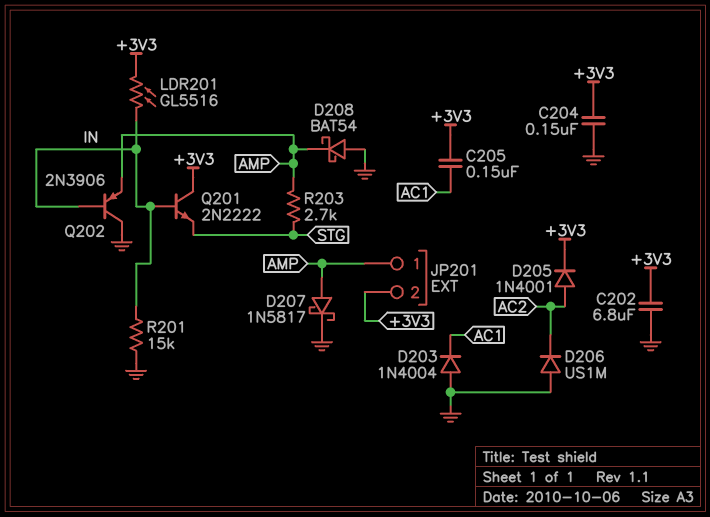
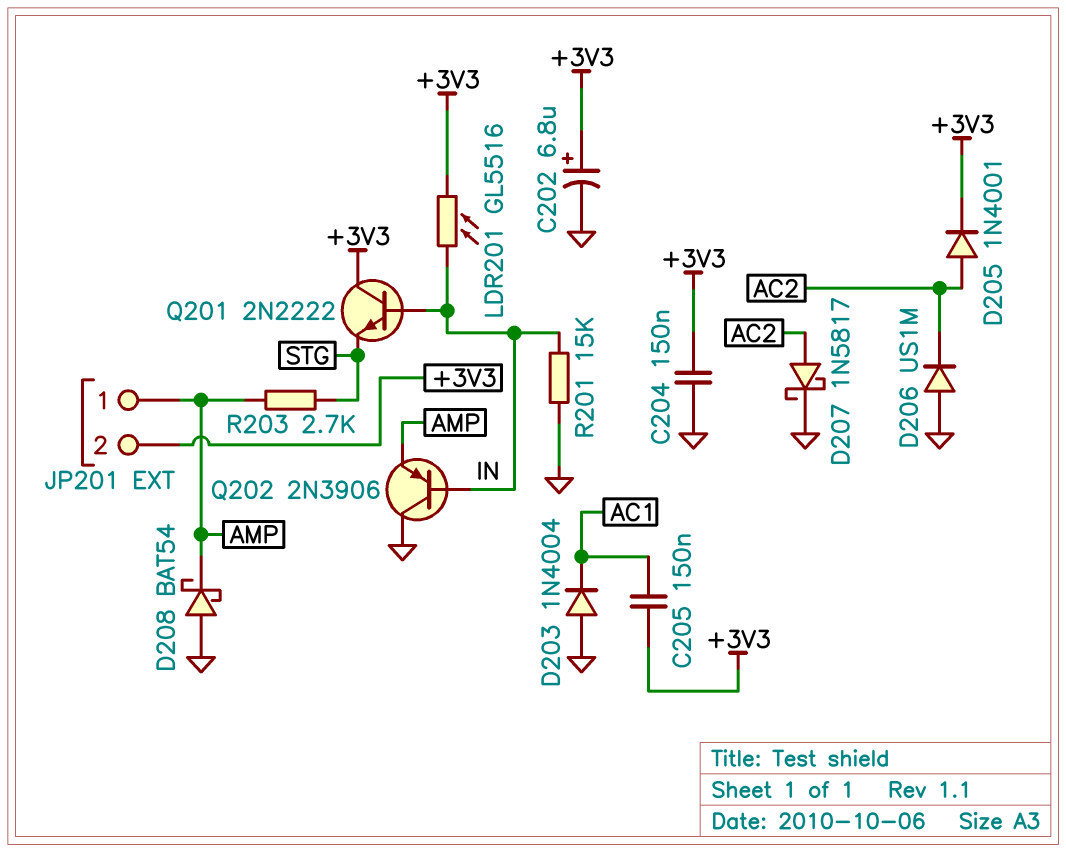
C202: 6.8uF (+3V3, GND) -> 6.8uF (plus +3V3, minus GND)
D207: schottky 1N5817 (A AMP, K GND) -> schottky 1N5817 (A AC2, K GND)

